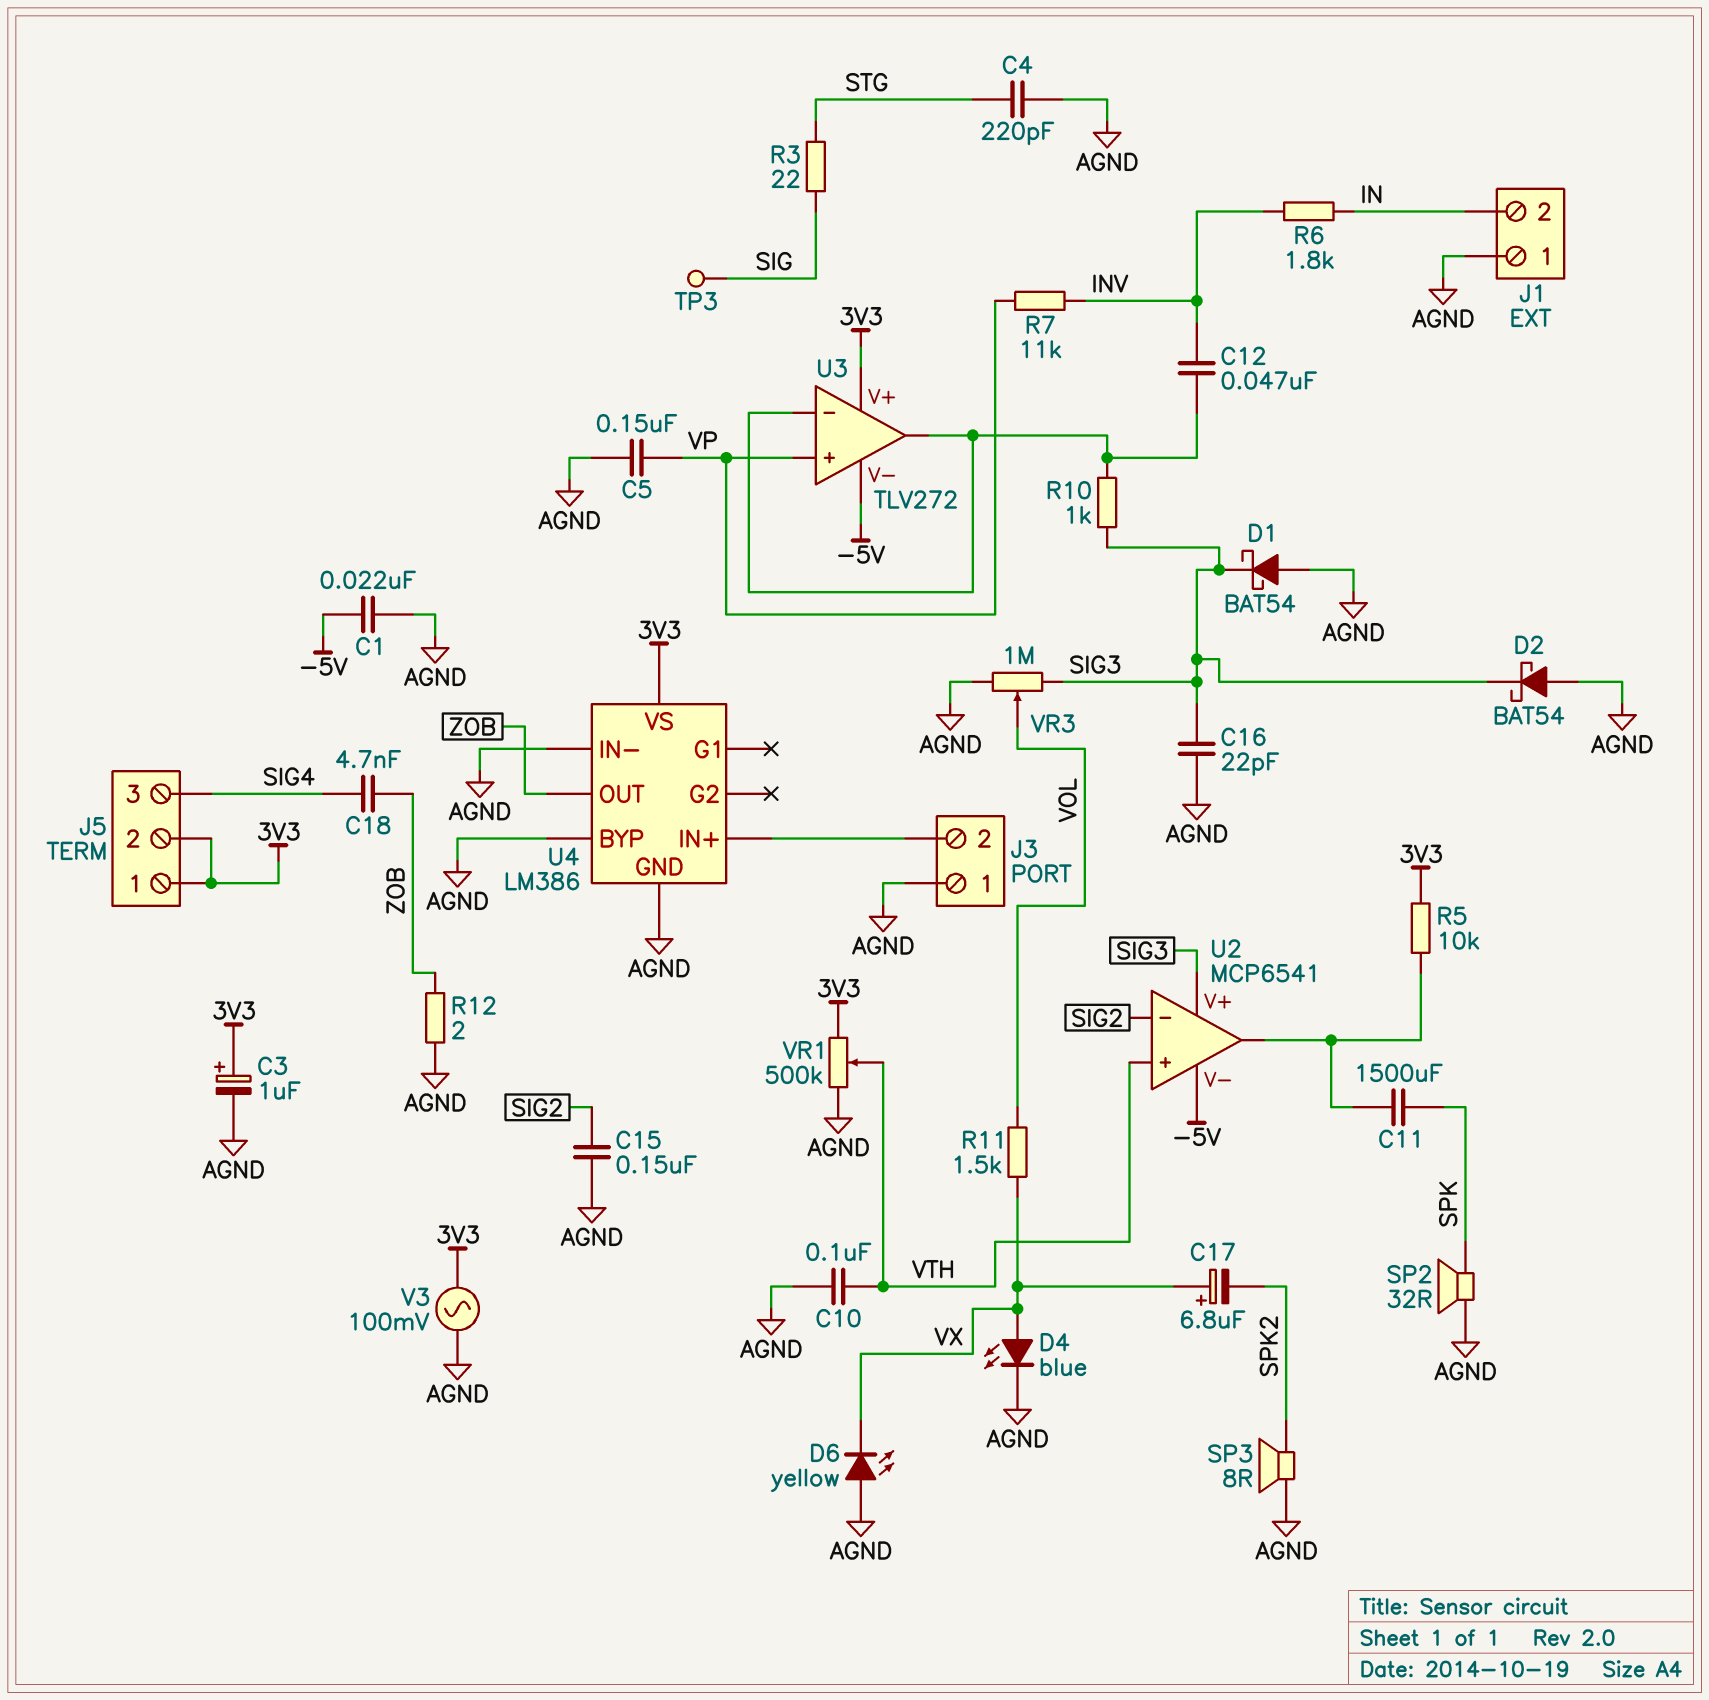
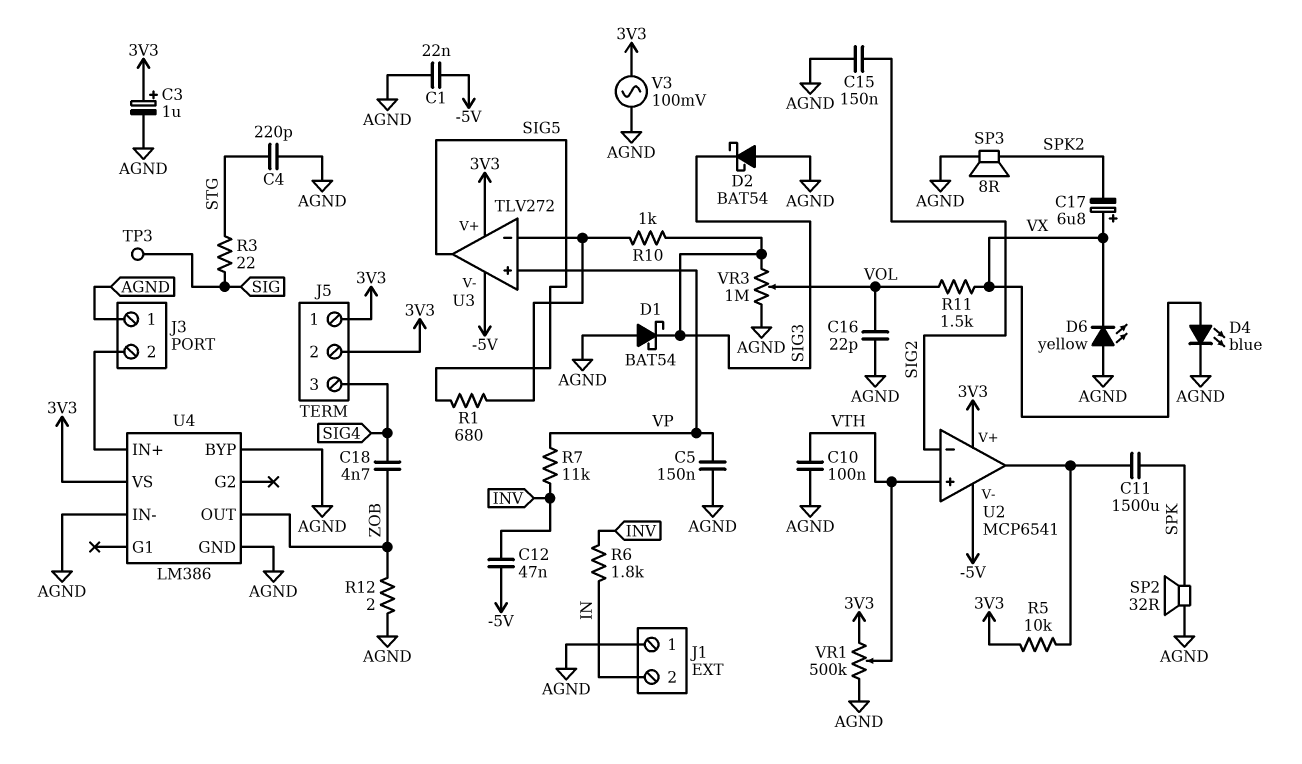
C12: 47nF (INV, U3/in-) -> 47nF (-5V, INV)
C16: 22pF (AGND, SIG3) -> 22pF (AGND, VOL)
R1: none -> 680 (SIG5, U3/in-)
U2 pin V+: SIG3 -> 3V3
U3 pin out: U3/in- -> SIG5

